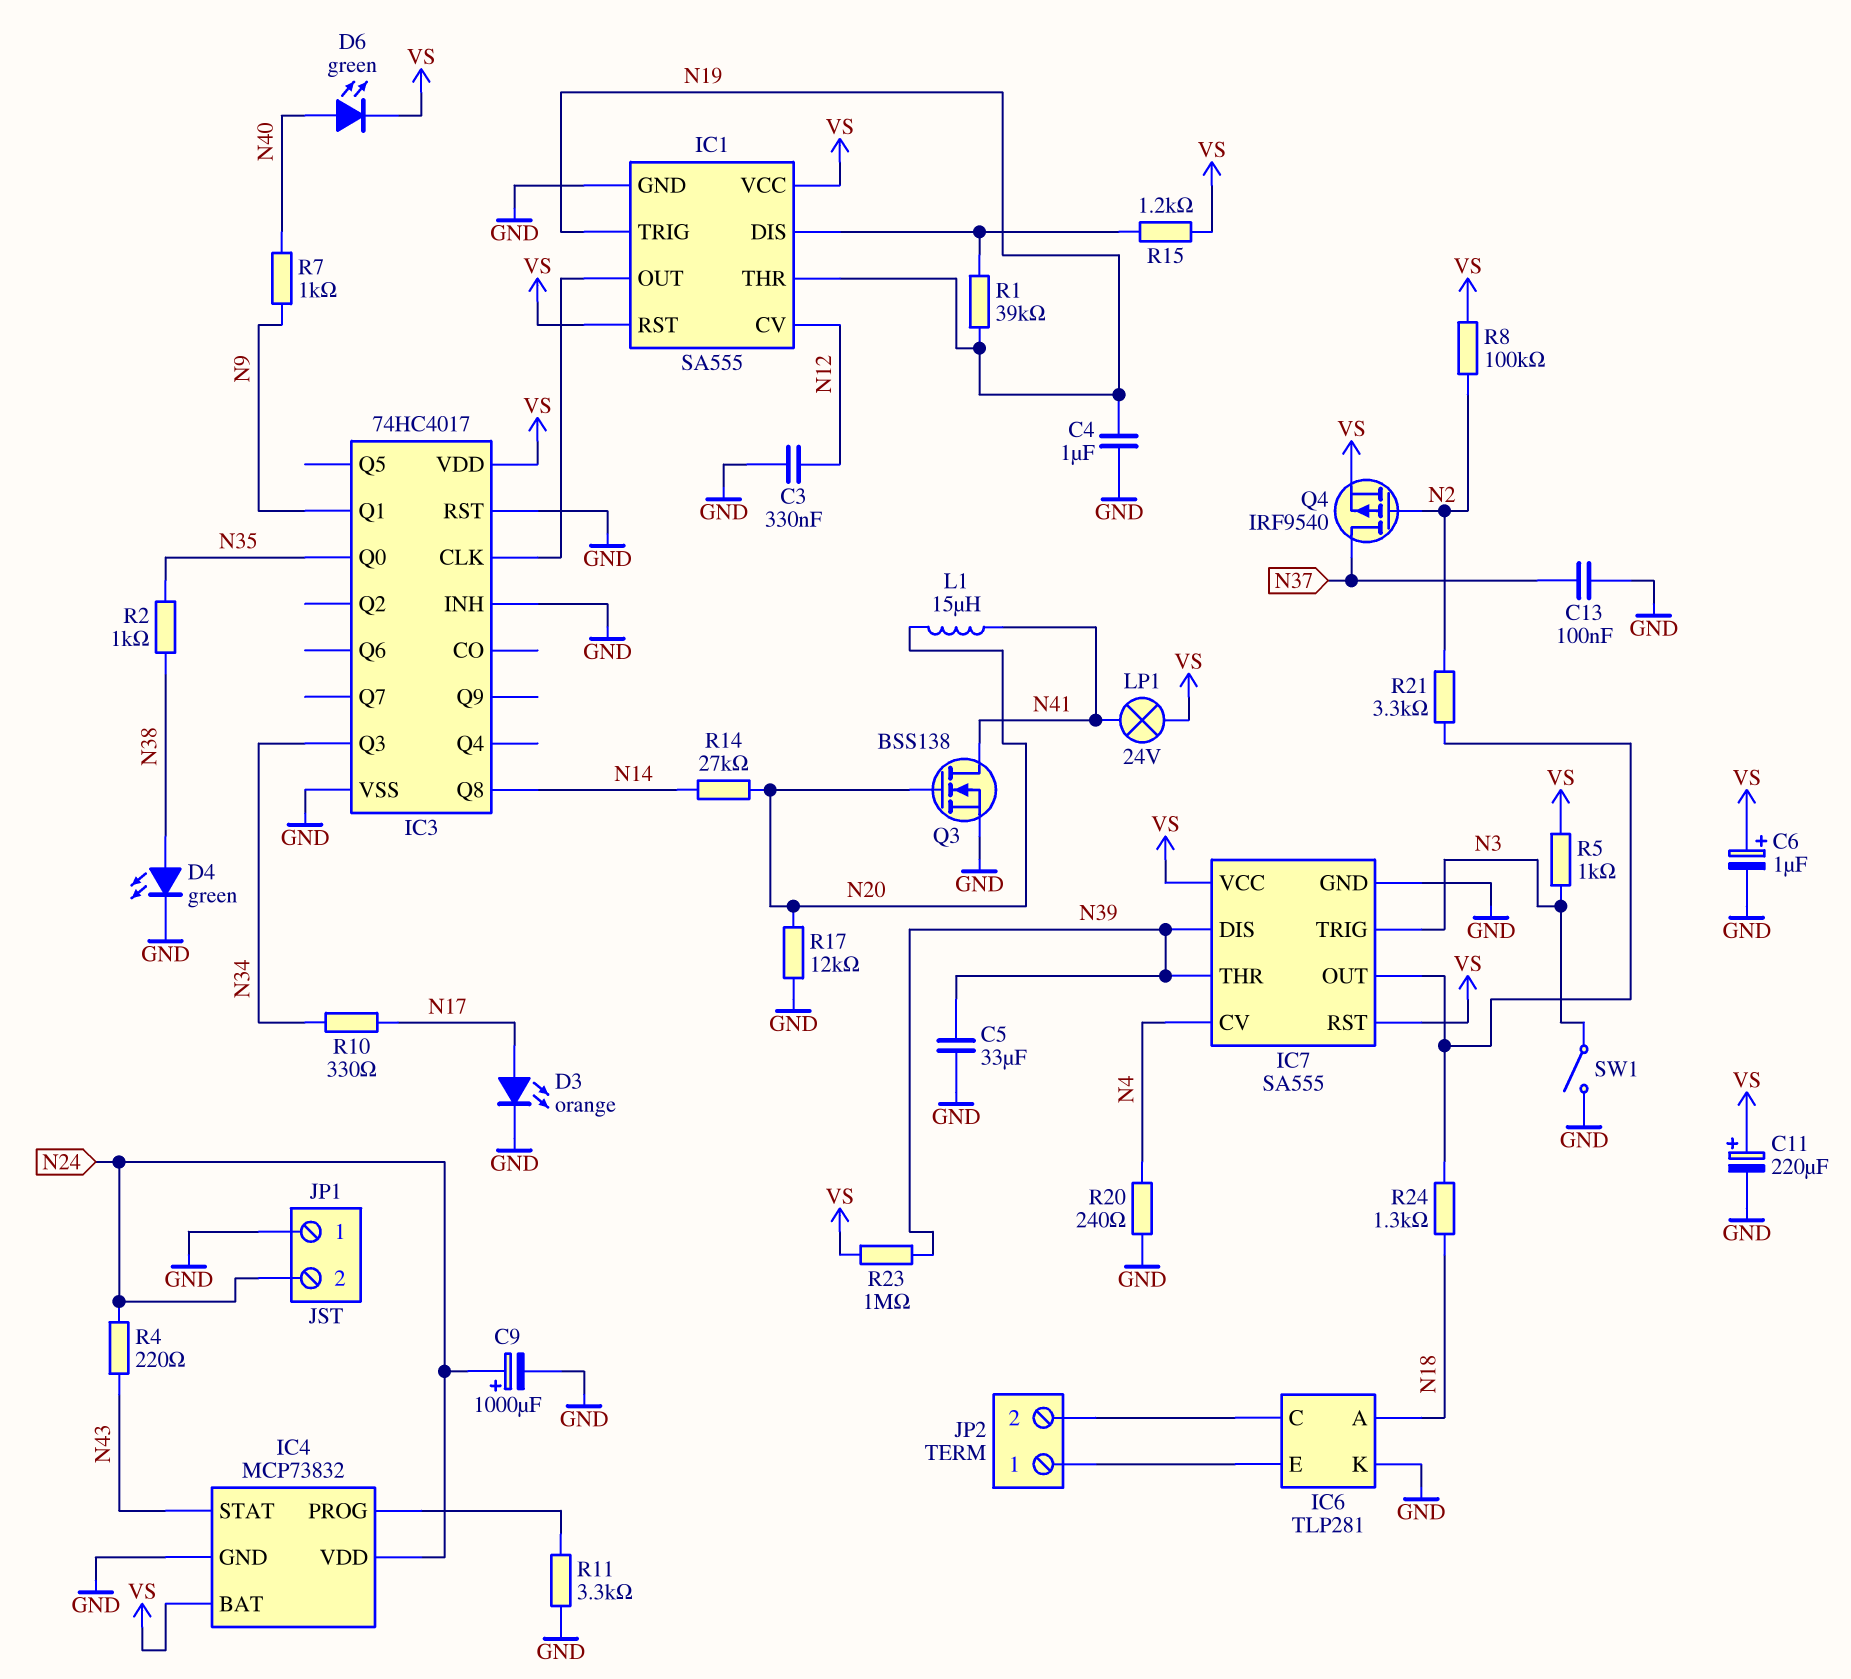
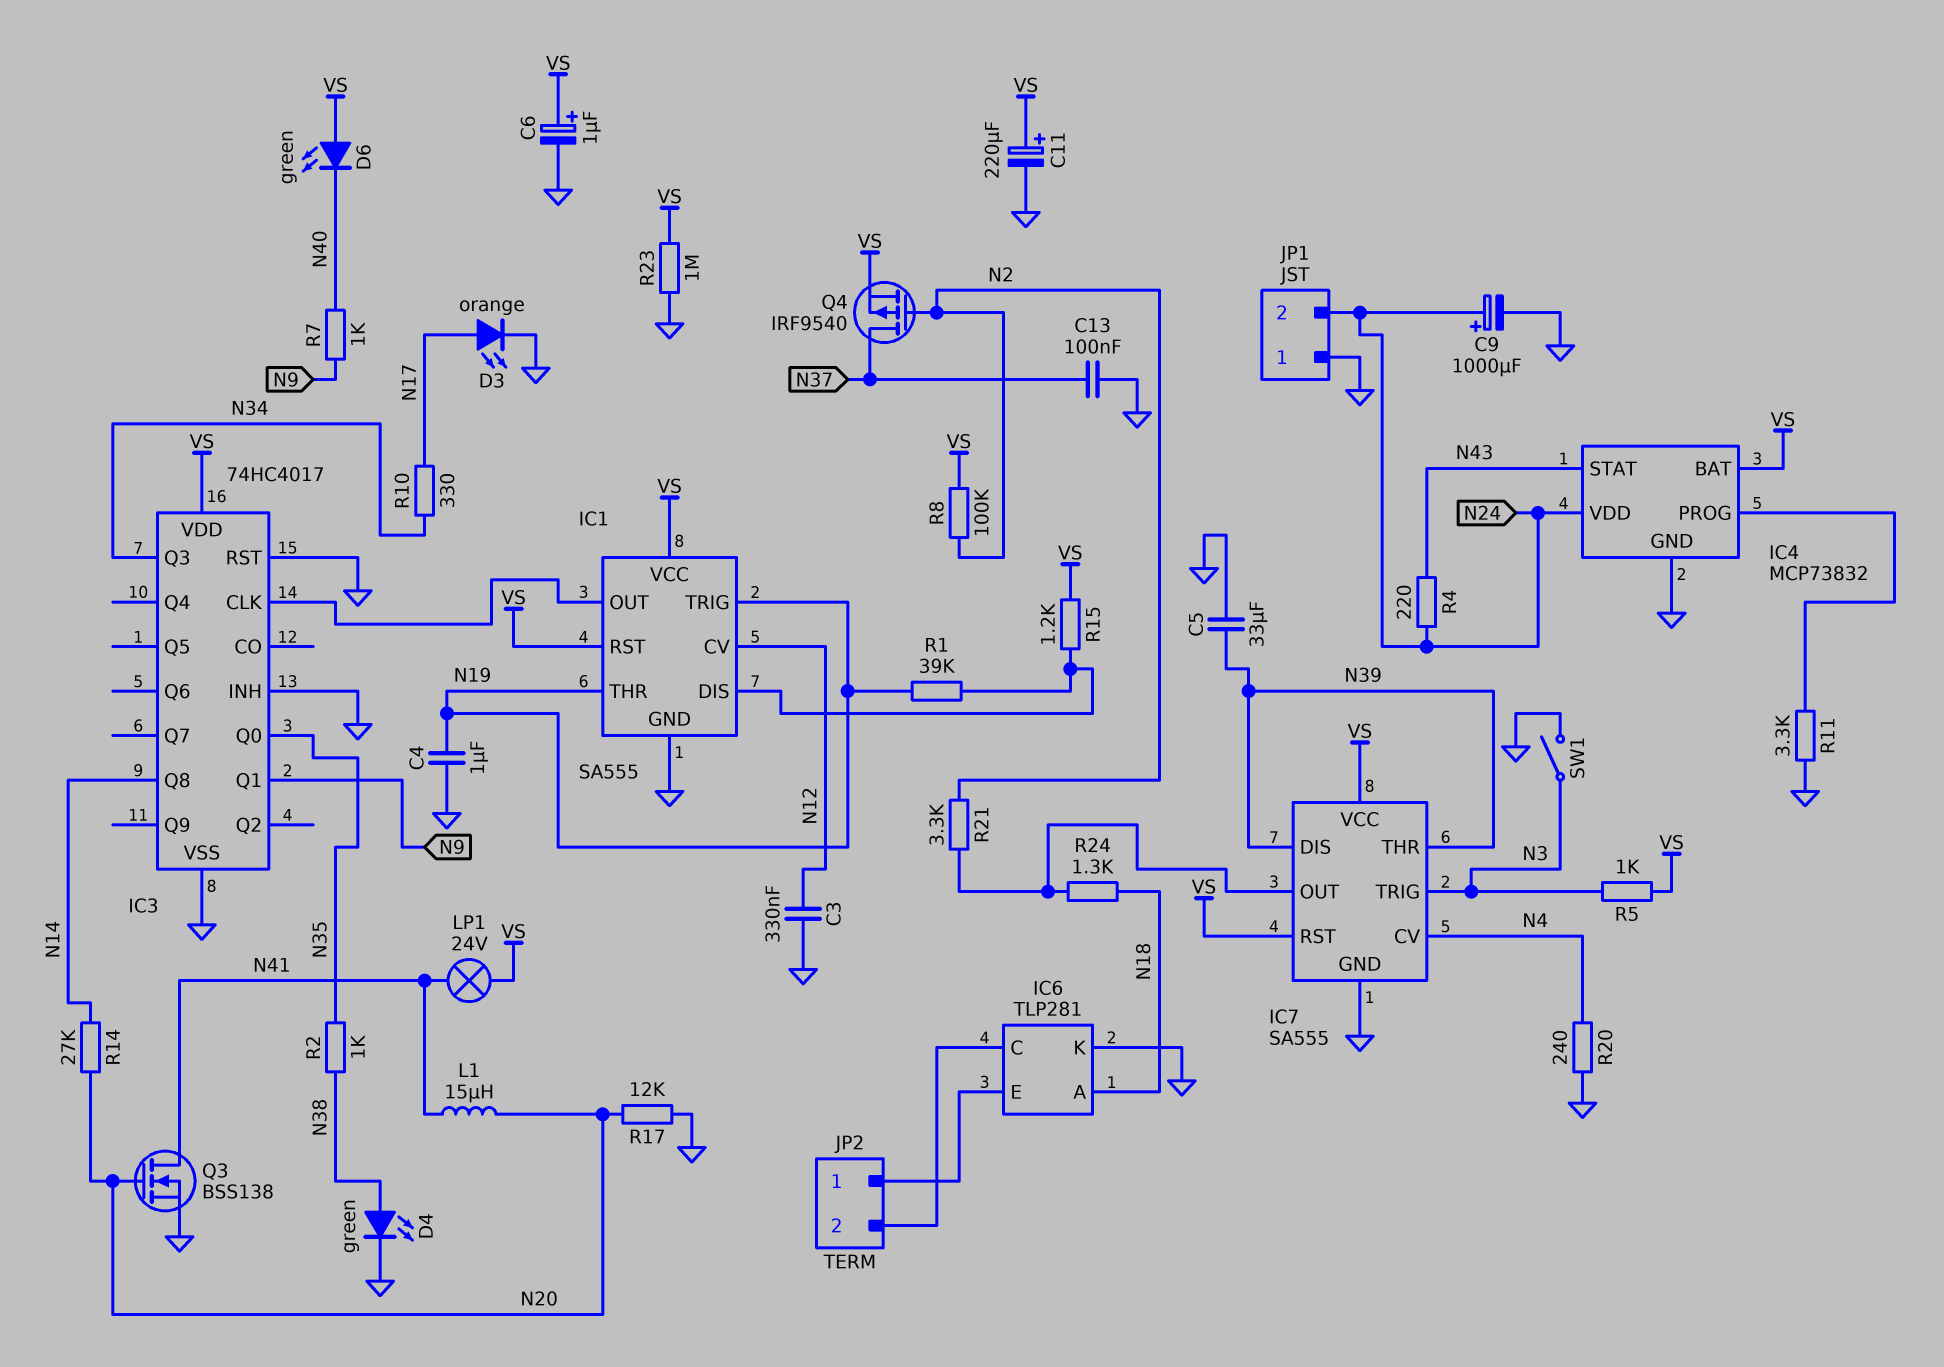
D6: LED green (A N40, K VS) -> LED green (A VS, K N40)
R23: 1M (N39, VS) -> 1M (GND, VS)

